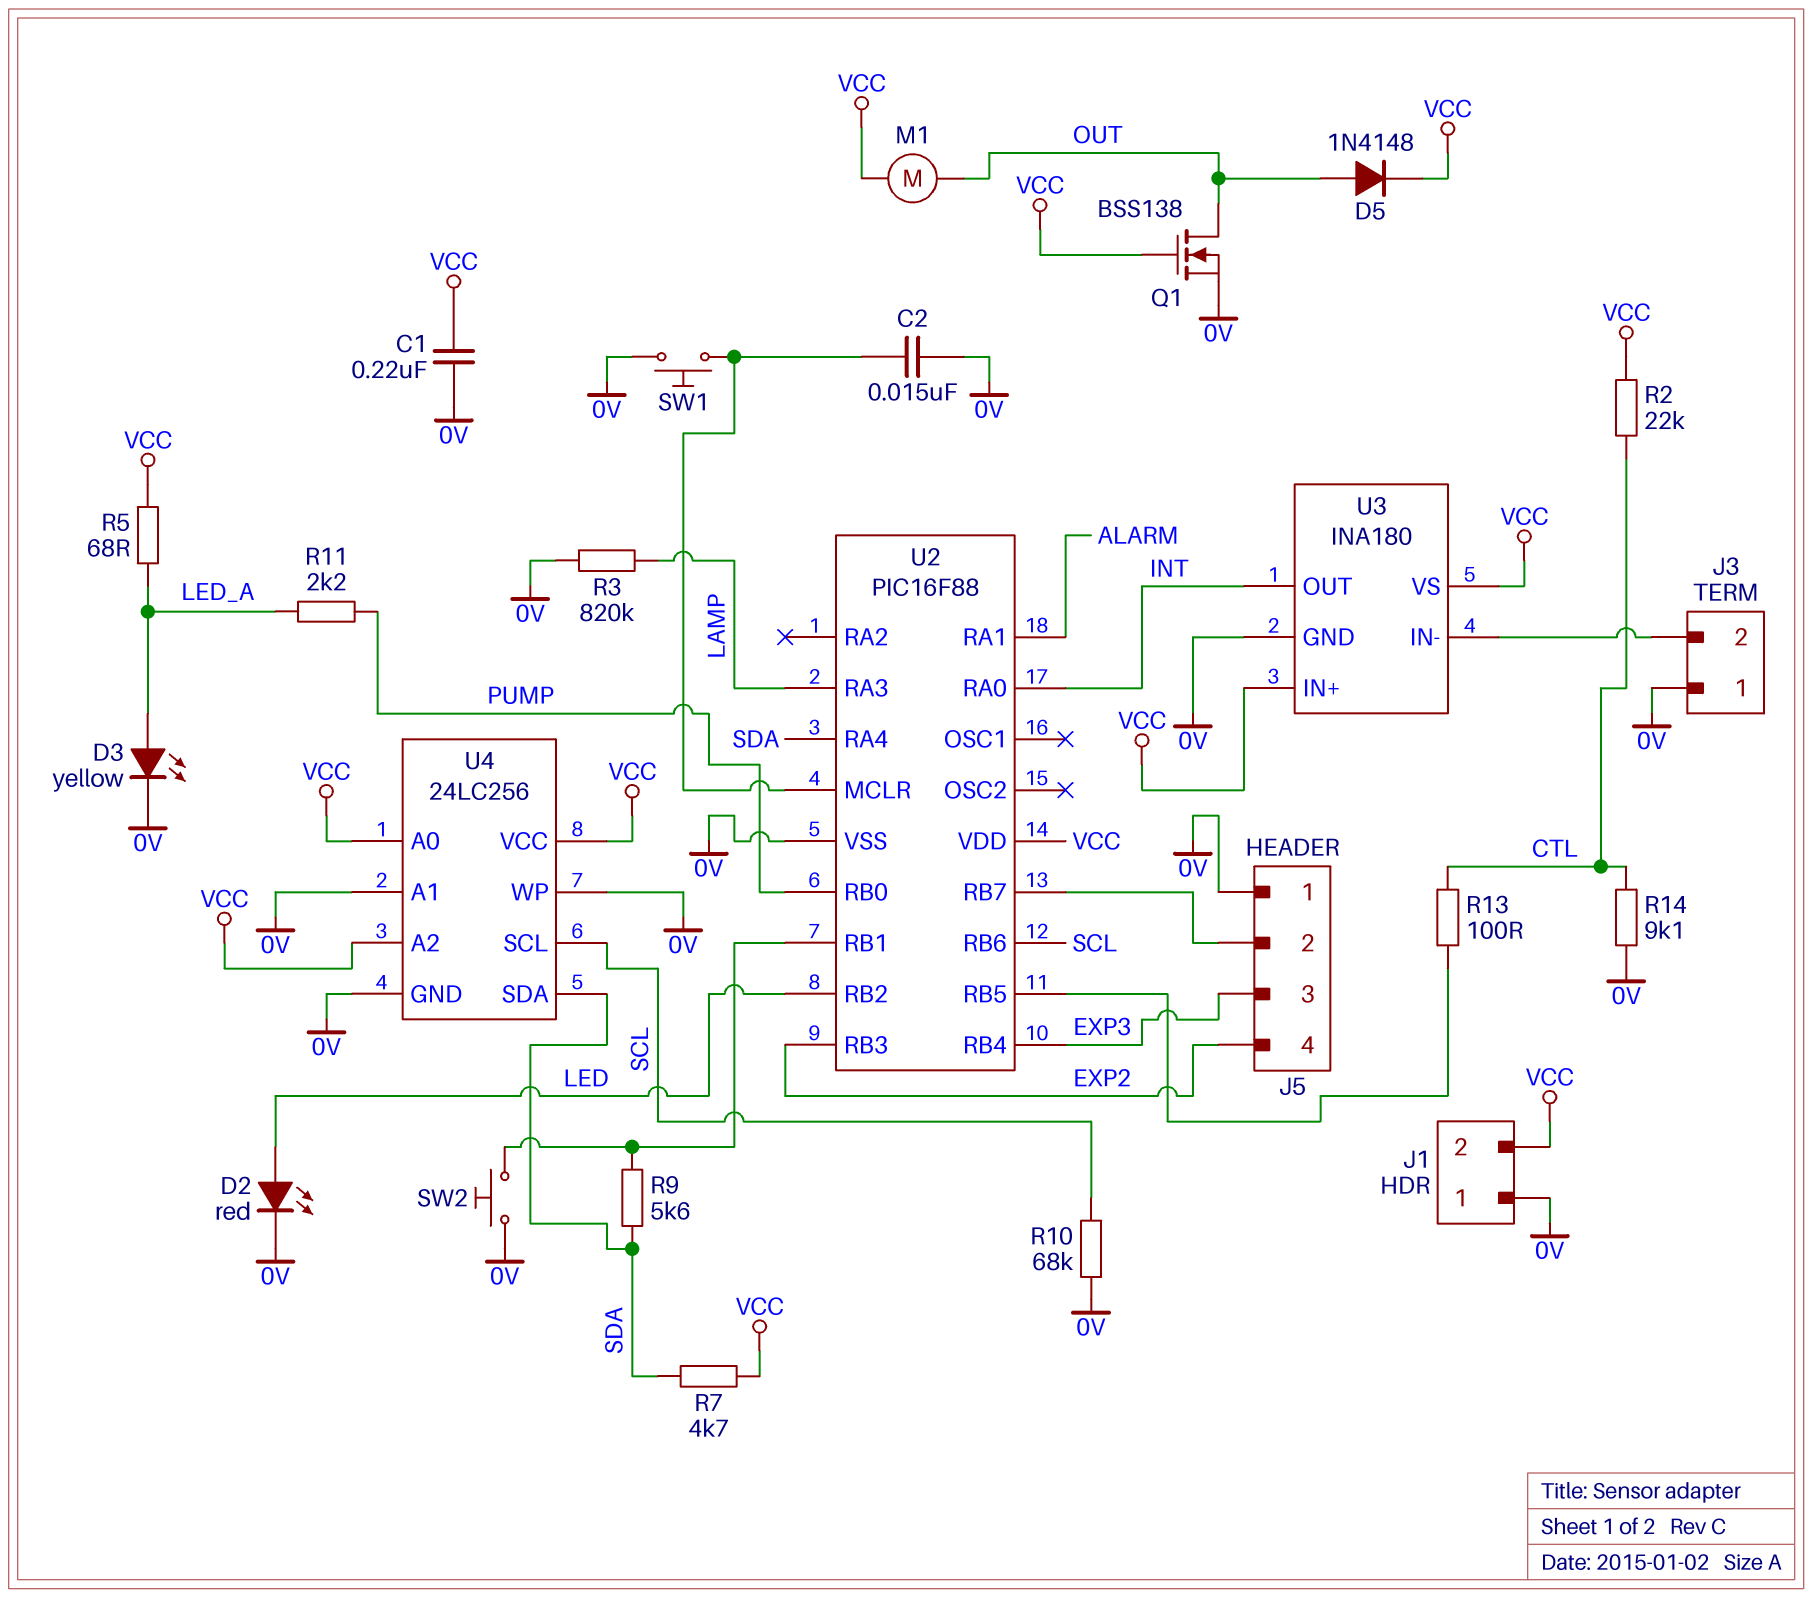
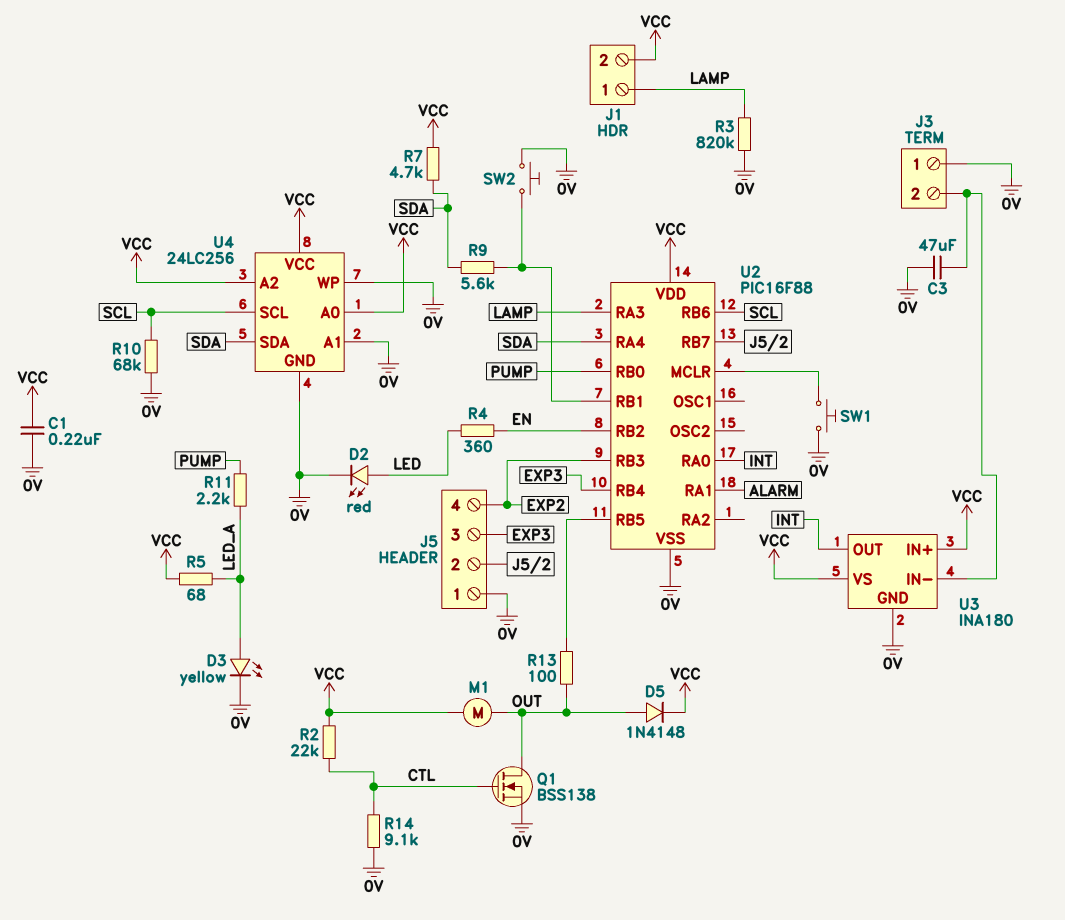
C2: 15nF (0V, U2/MCLR) -> none
C3: none -> 47uF (0V, J3/2)
J1 pin 1: 0V -> LAMP
Q1: NMOS BSS138 (G VCC, D OUT, S 0V) -> NMOS BSS138 (G CTL, D OUT, S 0V)
R4: none -> 360 (EN, LED)
R13: 100 (CTL, U2/RB5) -> 100 (OUT, U2/RB5)
U2 pin RB2: LED -> EN

